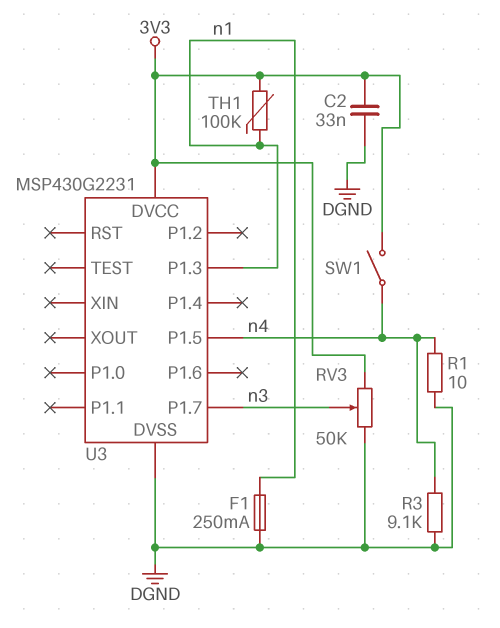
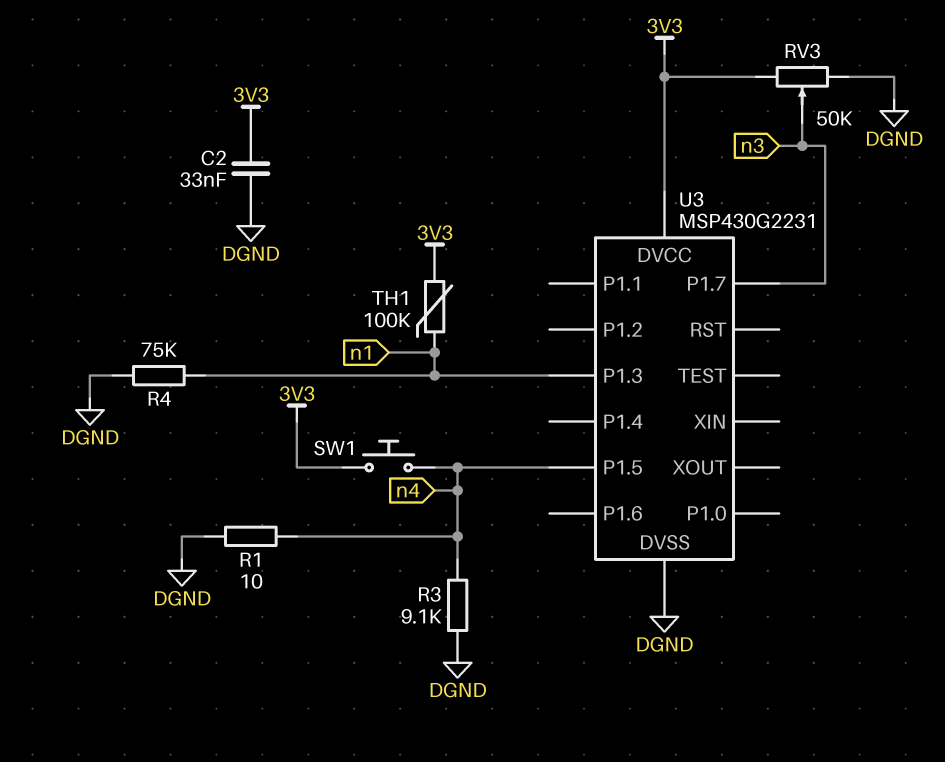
F1: 250mA (DGND, n1) -> none
R4: none -> 75k (DGND, n1)
SW1: switch (3V3, n4) -> button (3V3, n4)

